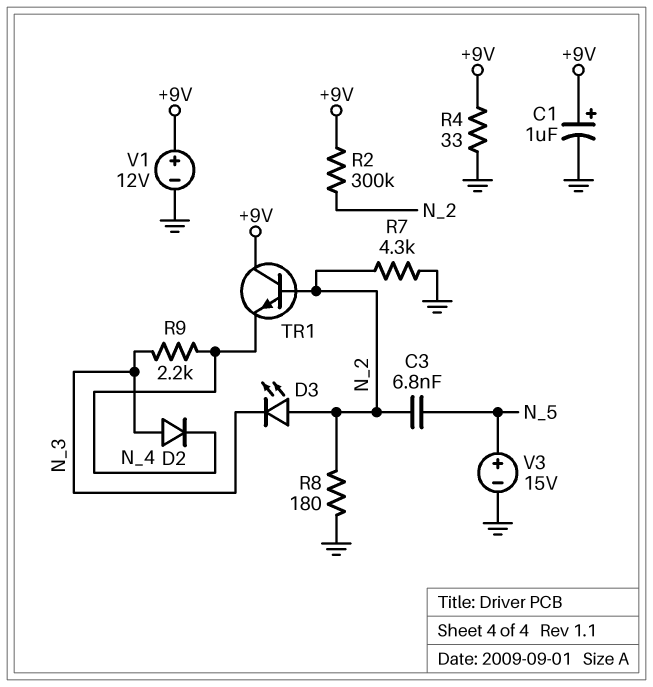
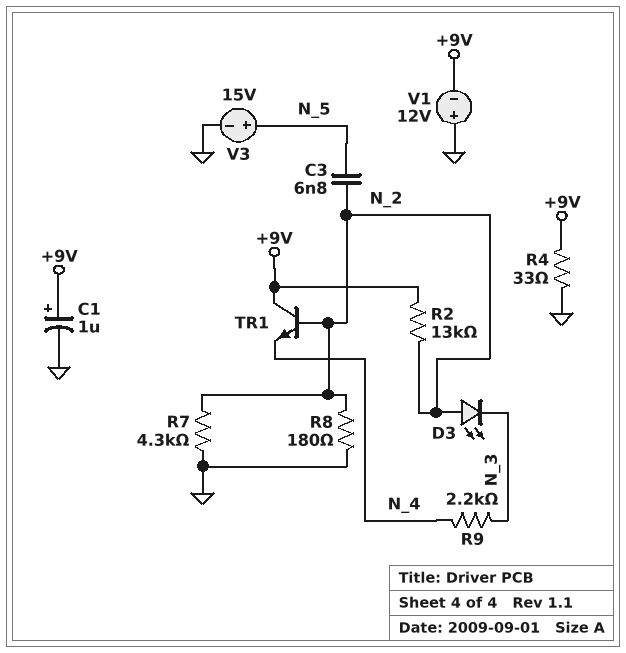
D2: diode (A N_3, K N_4) -> none
R2: 300k (+9V, N_2) -> 13k (+9V, N_2)
V1: 12V (plus +9V, minus GND) -> 12V (plus GND, minus +9V)

